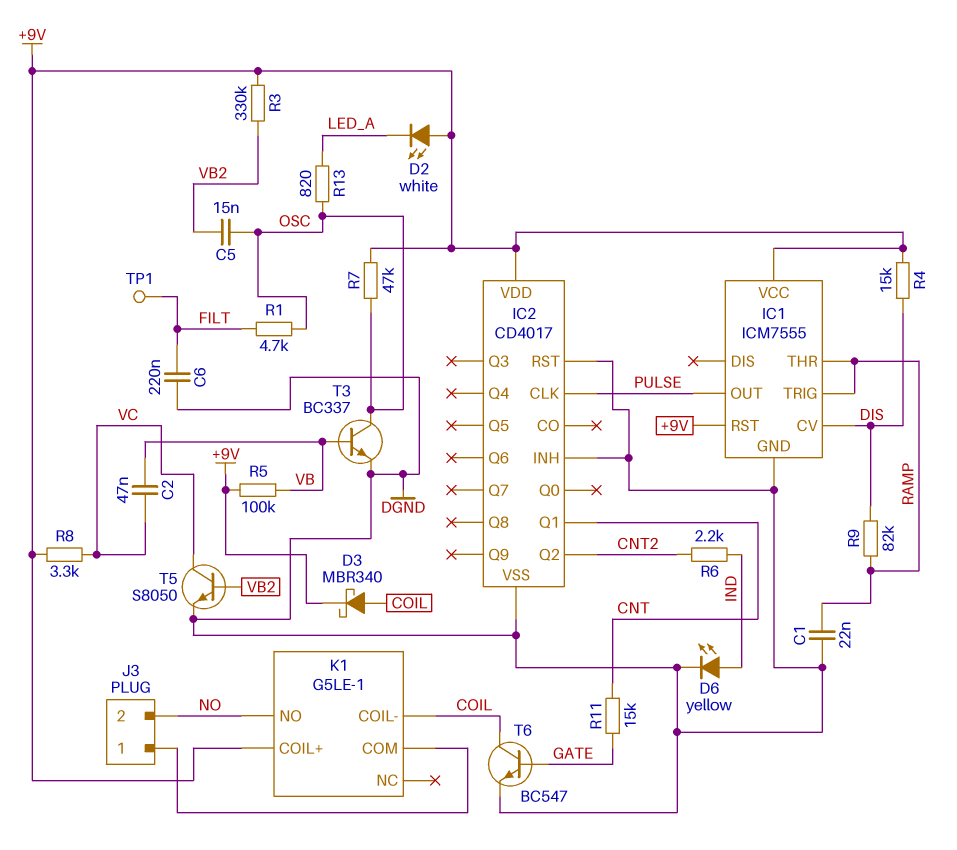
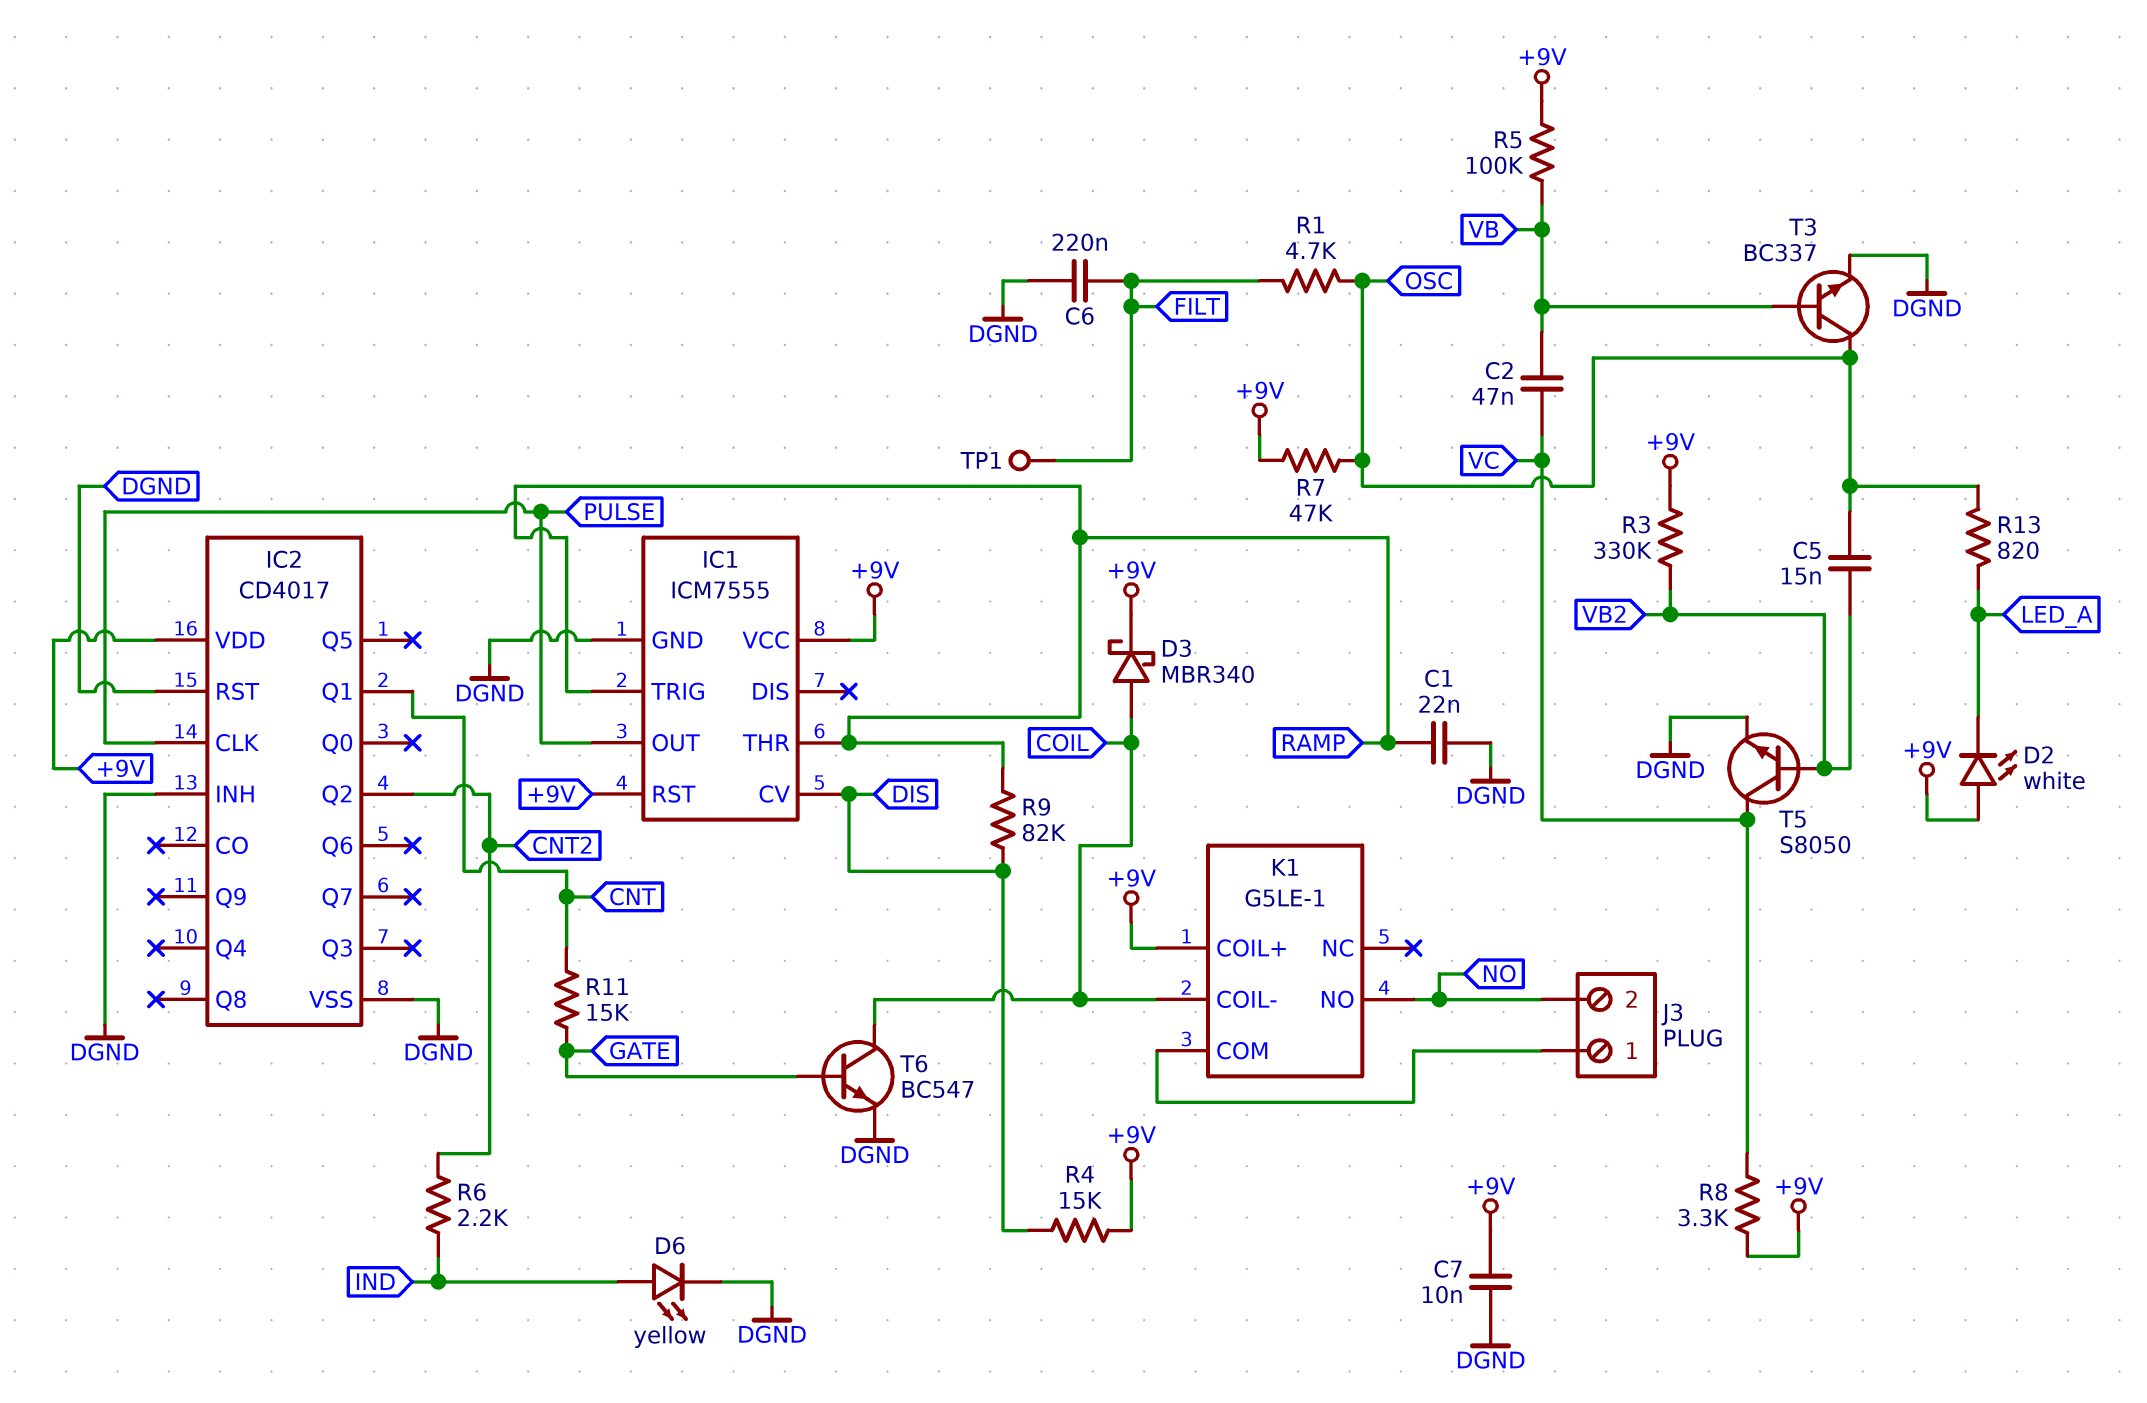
C7: none -> 10nF (+9V, DGND)

